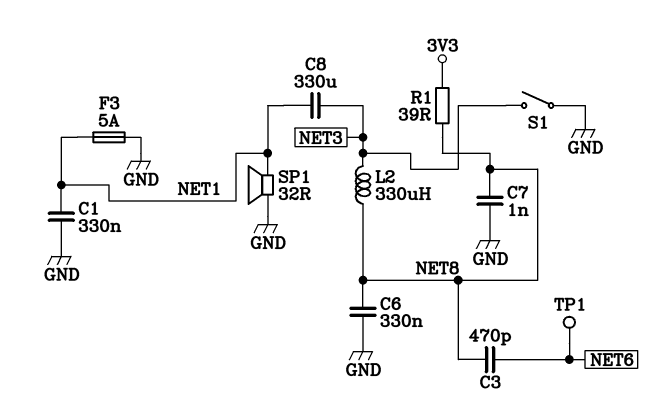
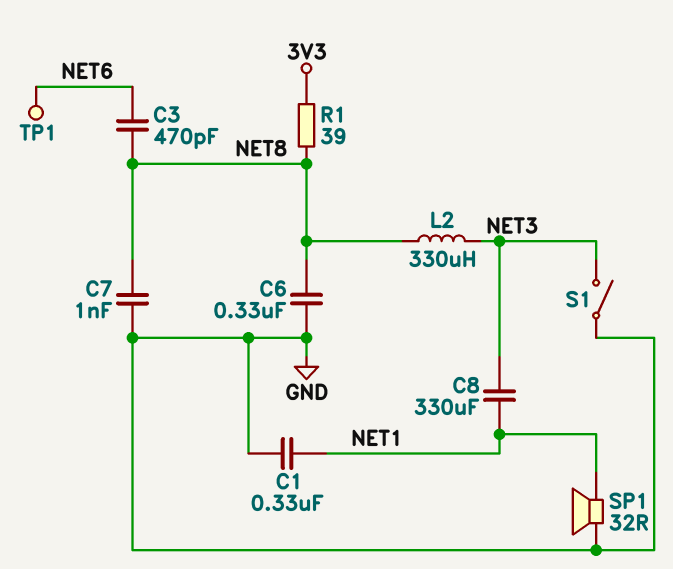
F3: 5A (GND, NET1) -> none

